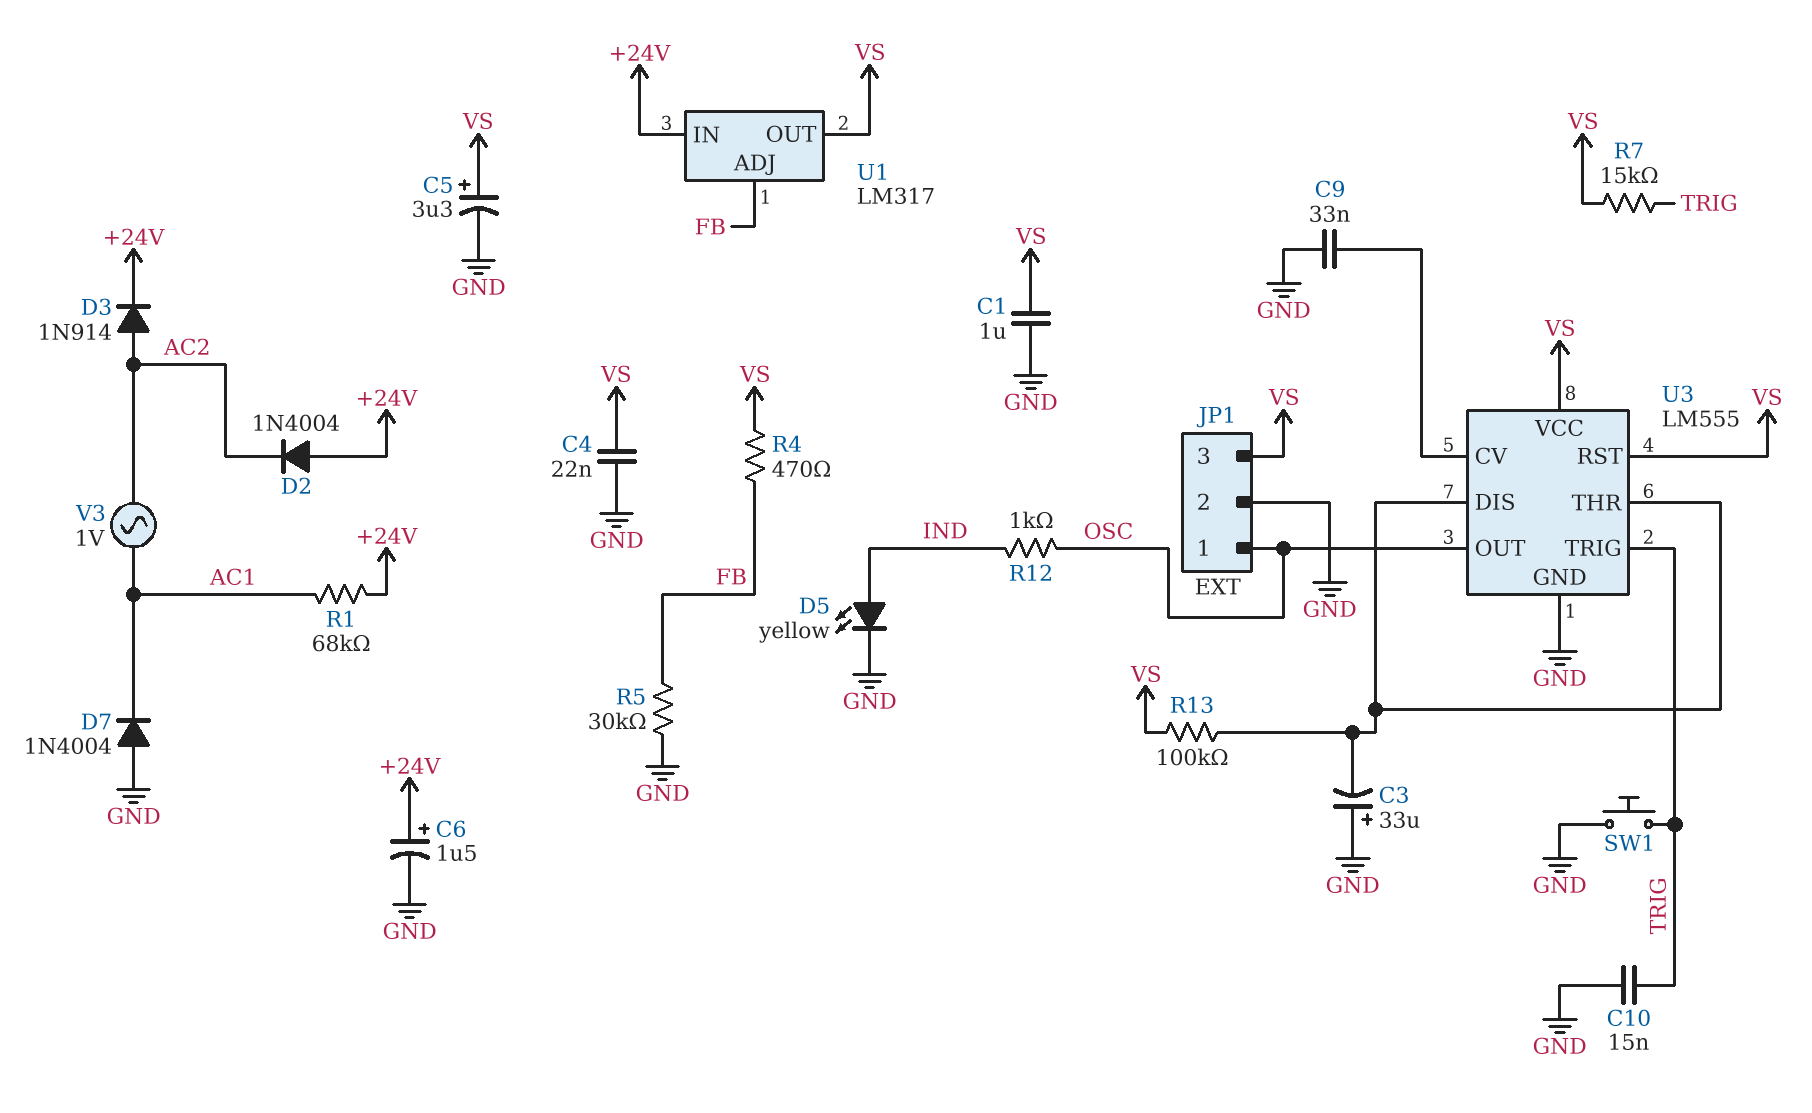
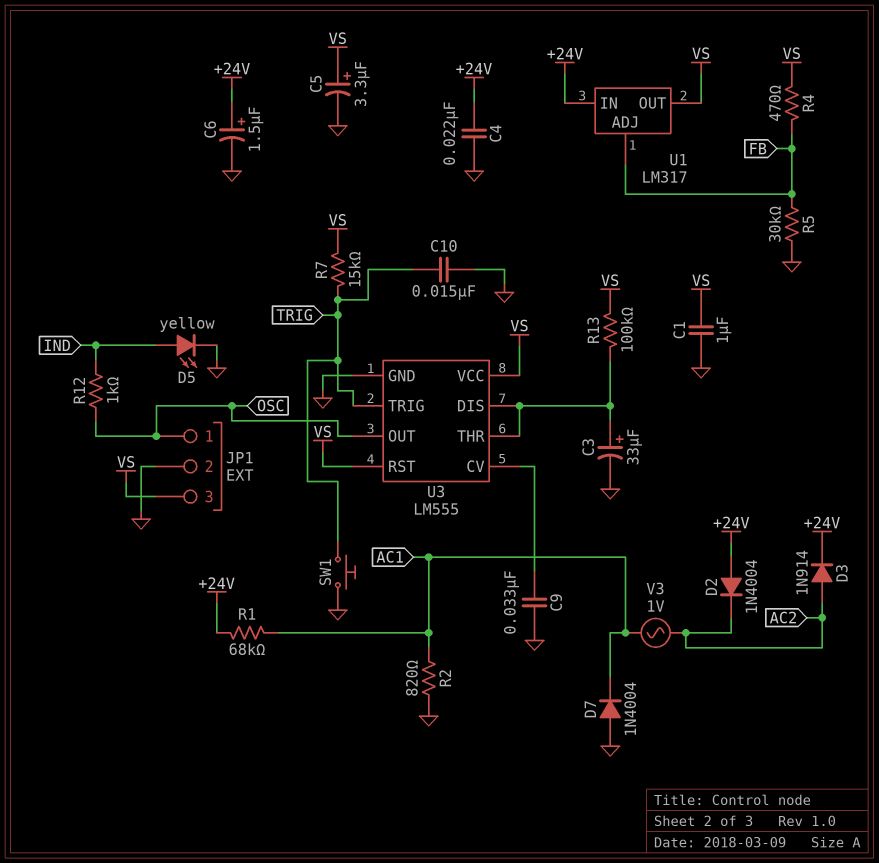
C3: 33uF (plus GND, minus U3/DIS) -> 33uF (plus U3/DIS, minus GND)
C4: 22nF (GND, VS) -> 22nF (+24V, GND)
R2: none -> 820 (AC1, GND)

